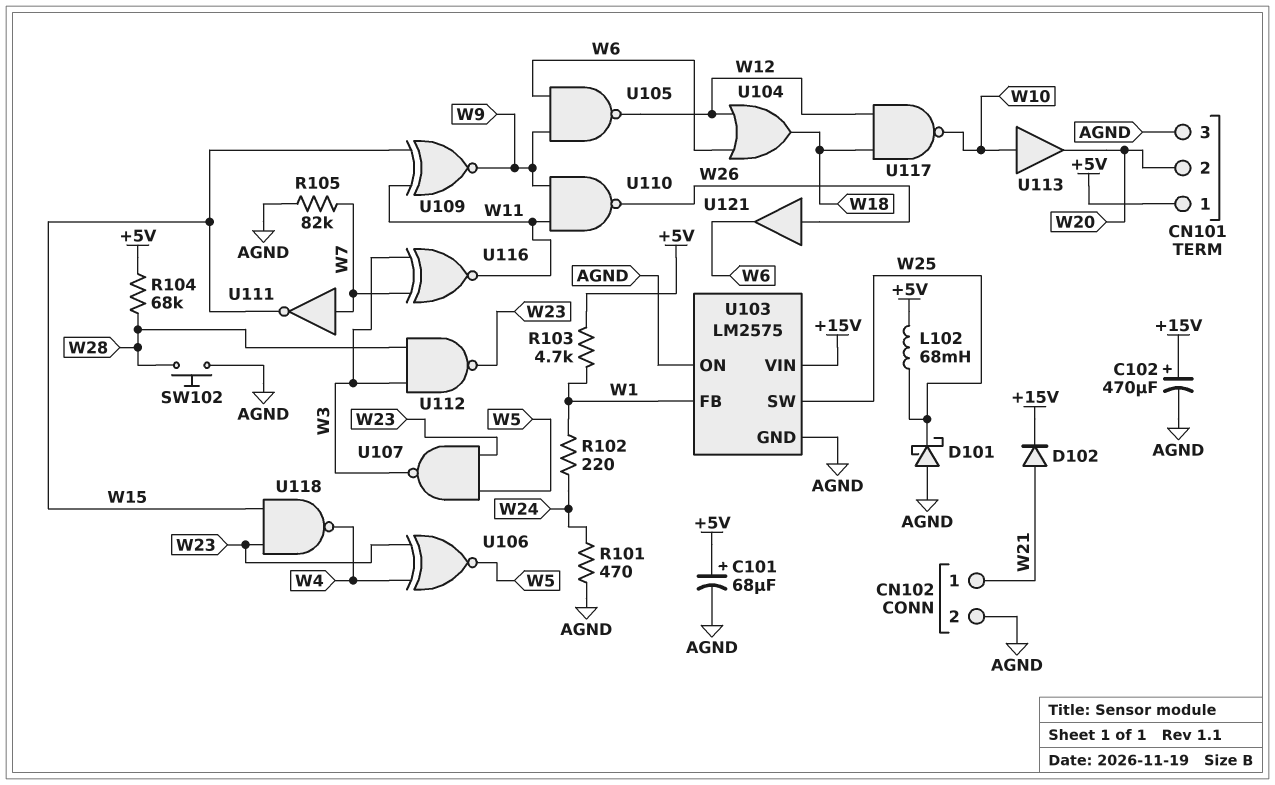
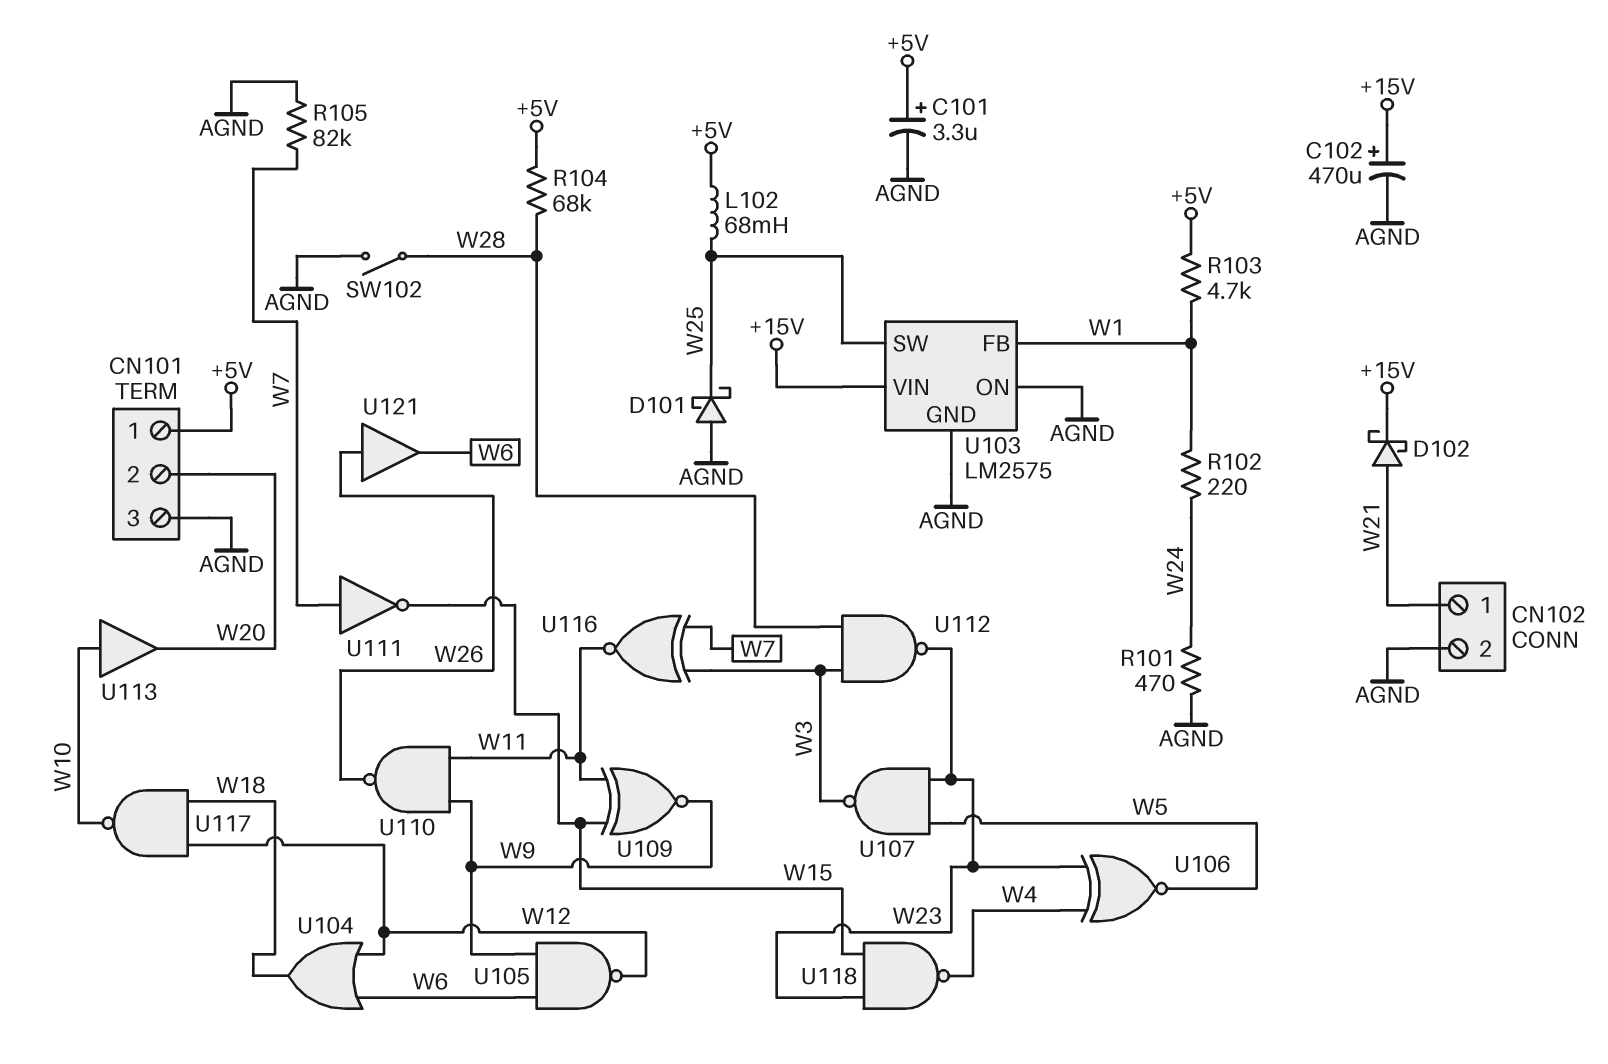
C101: 68uF (plus +5V, minus AGND) -> 3.3uF (plus +5V, minus AGND)
D102: diode (A W21, K +15V) -> schottky (A W21, K +15V)
SW102: button (AGND, W28) -> switch (AGND, W28)

